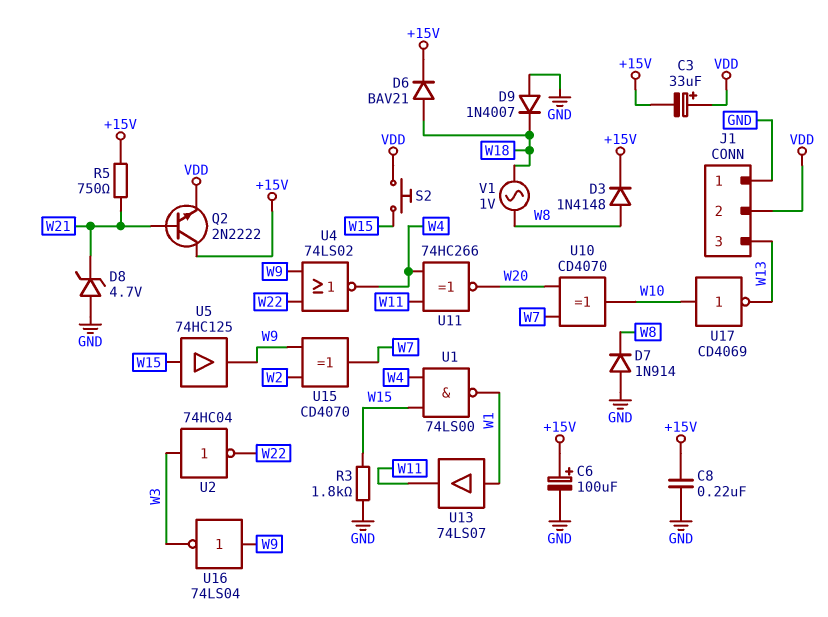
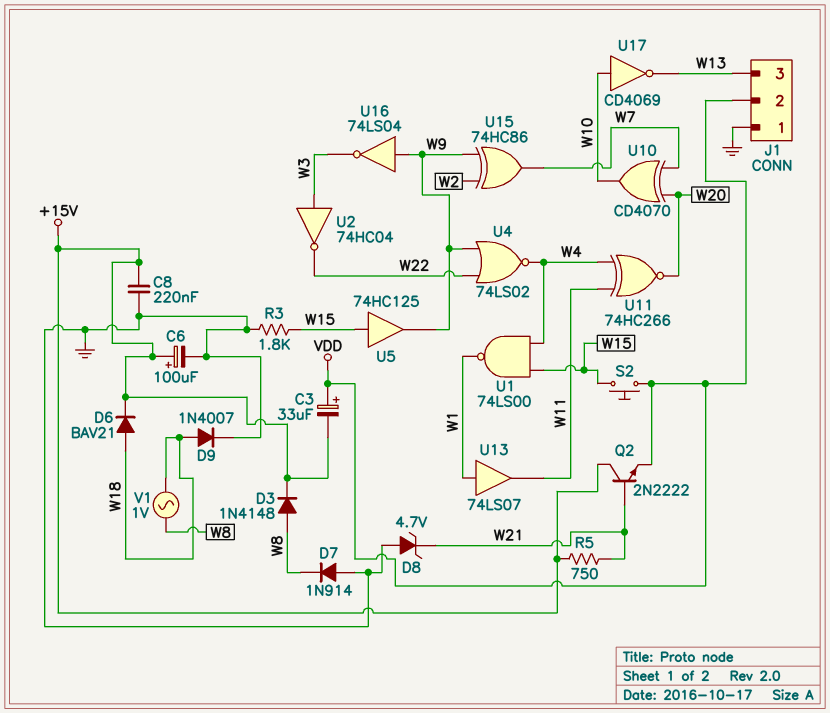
D9: diode 1N4007 (A GND, K W18) -> diode 1N4007 (A W18, K GND)
U15: XOR CD4070 (in W2, in W9, out W7) -> XOR 74HC86 (in W2, in W9, out W7)

